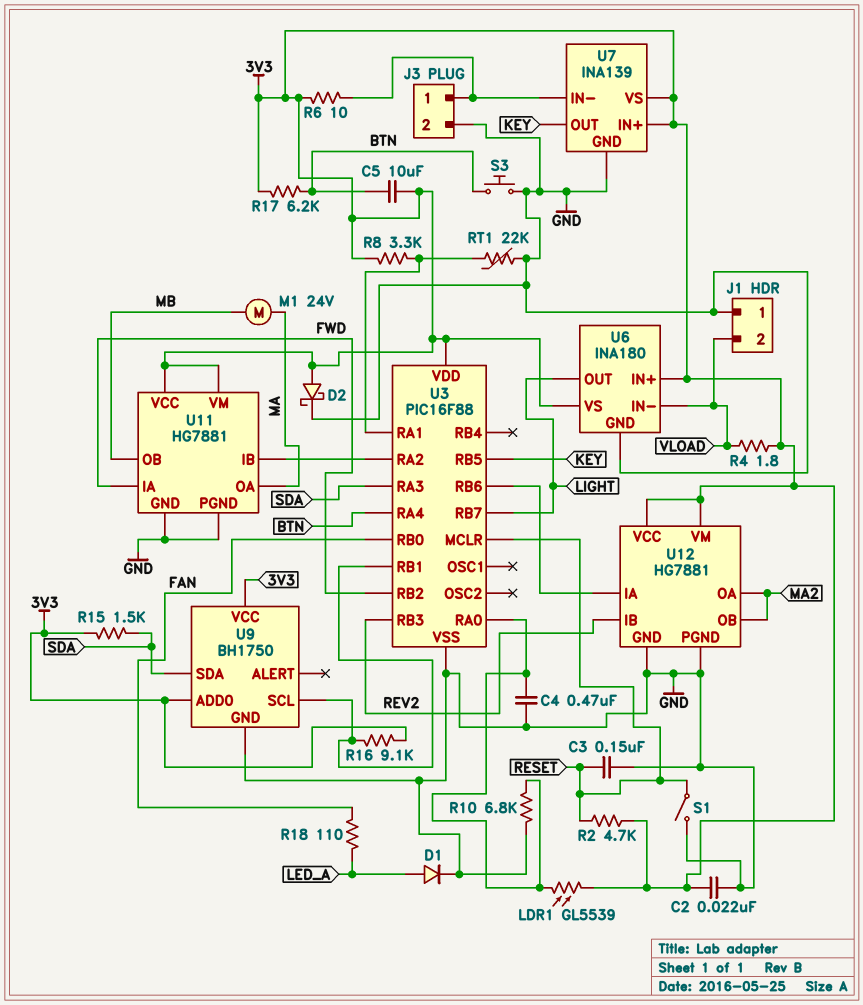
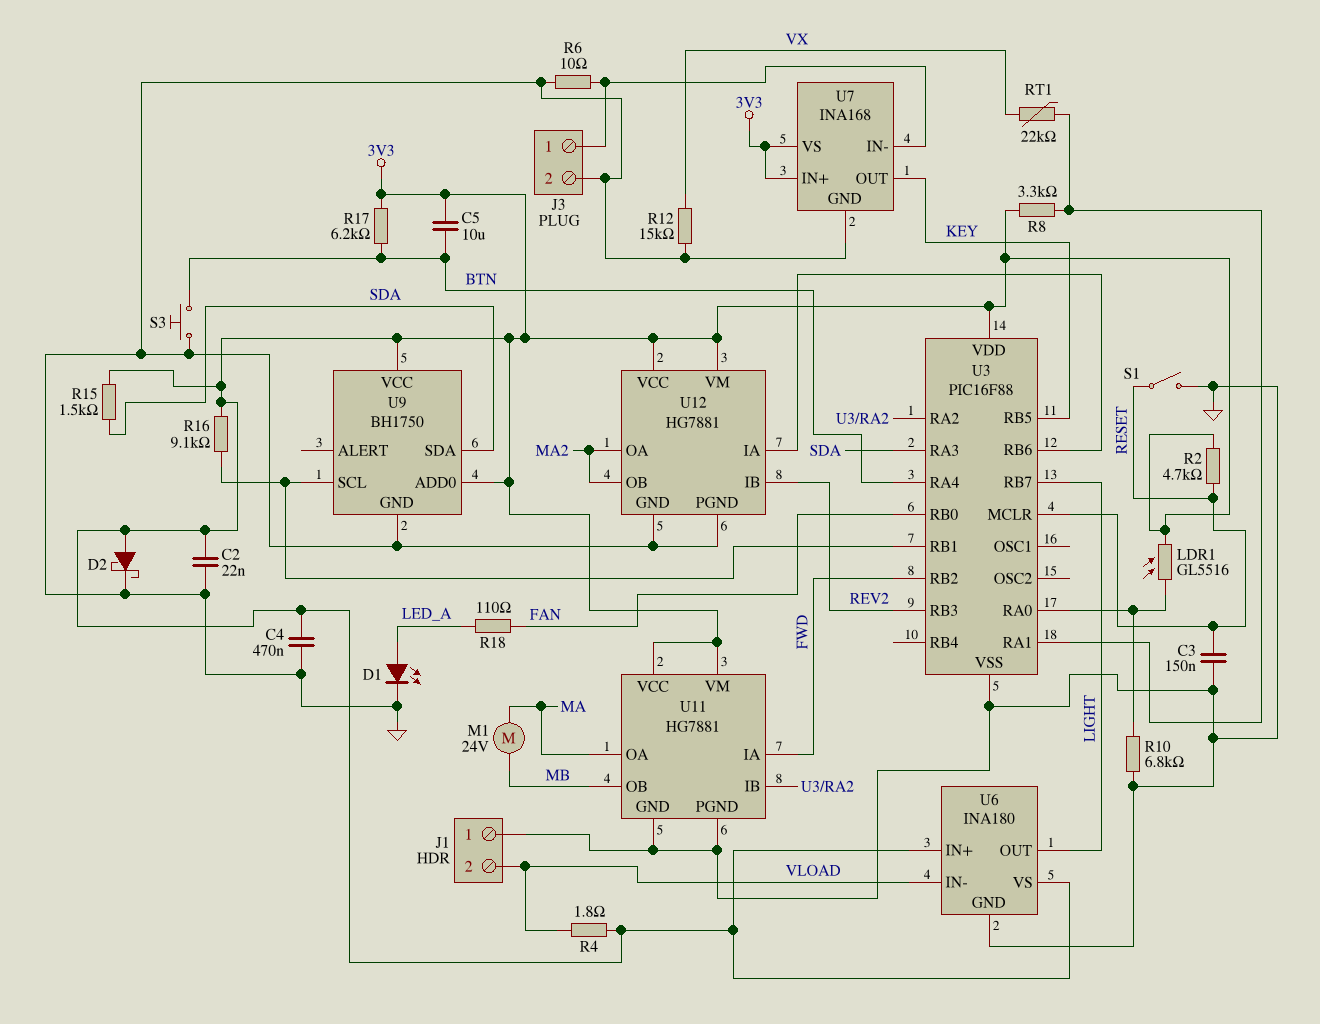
C4: 470nF (GND, U3/RA0) -> 470nF (3V3, GND)
D1: diode (A LED_A, K GND) -> LED (A LED_A, K GND)
LDR1: GL5539 (3V3, U3/RA0) -> GL5516 (3V3, U3/RA0)
R6: 10 (3V3, J3/1) -> 10 (GND, J3/1)
R12: none -> 15k (GND, VX)
RT1: 22k (GND, U3/RA1) -> 22k (U3/RA1, VX)
U7: INA139 -> INA168

